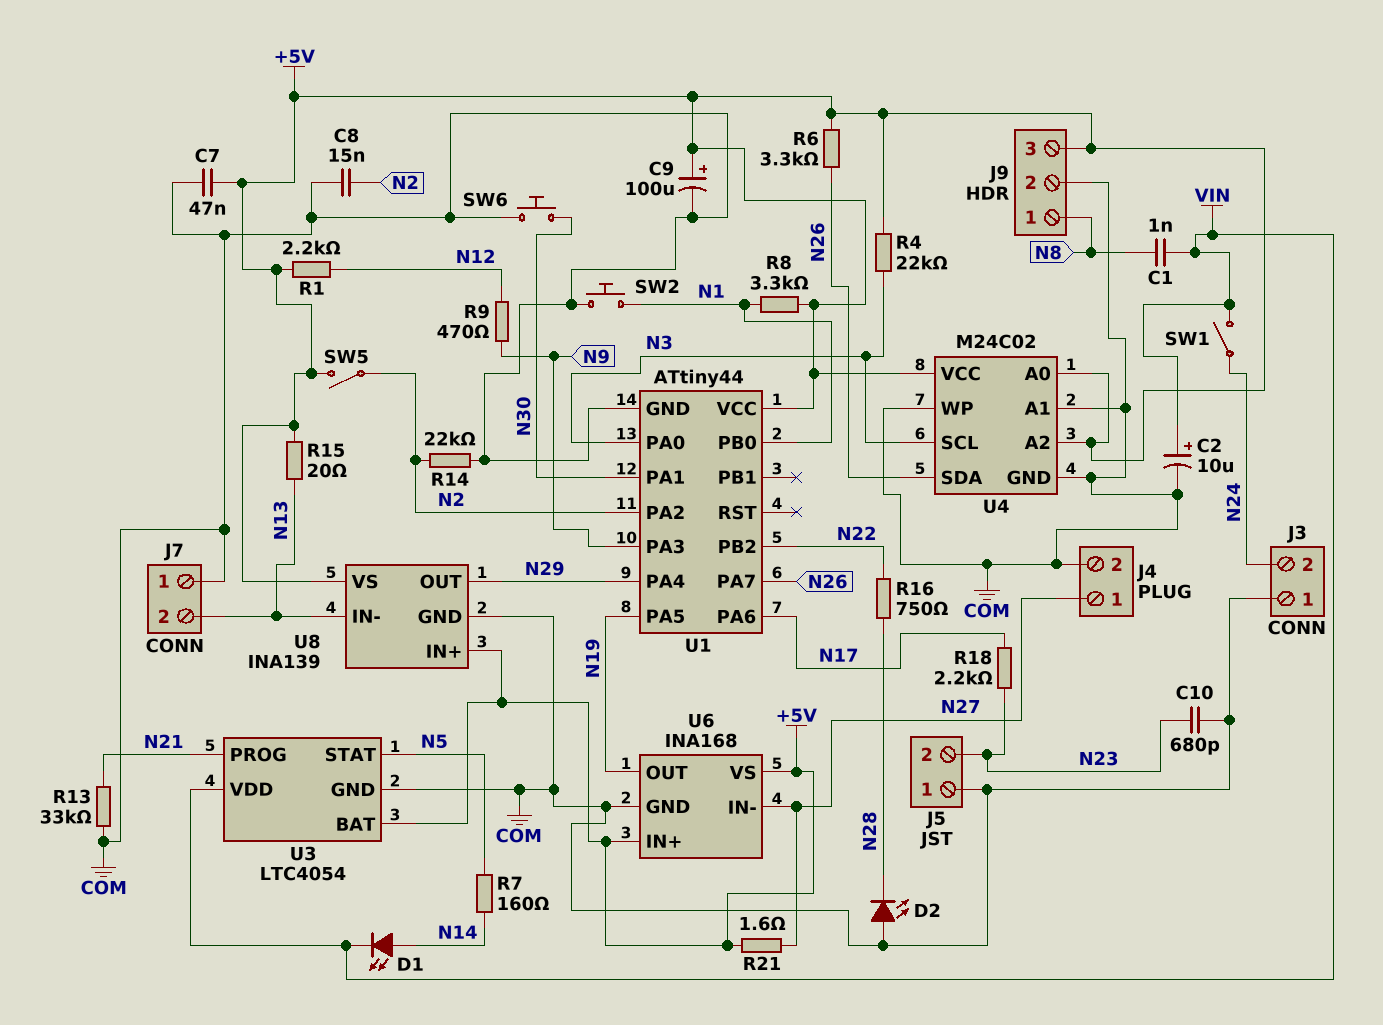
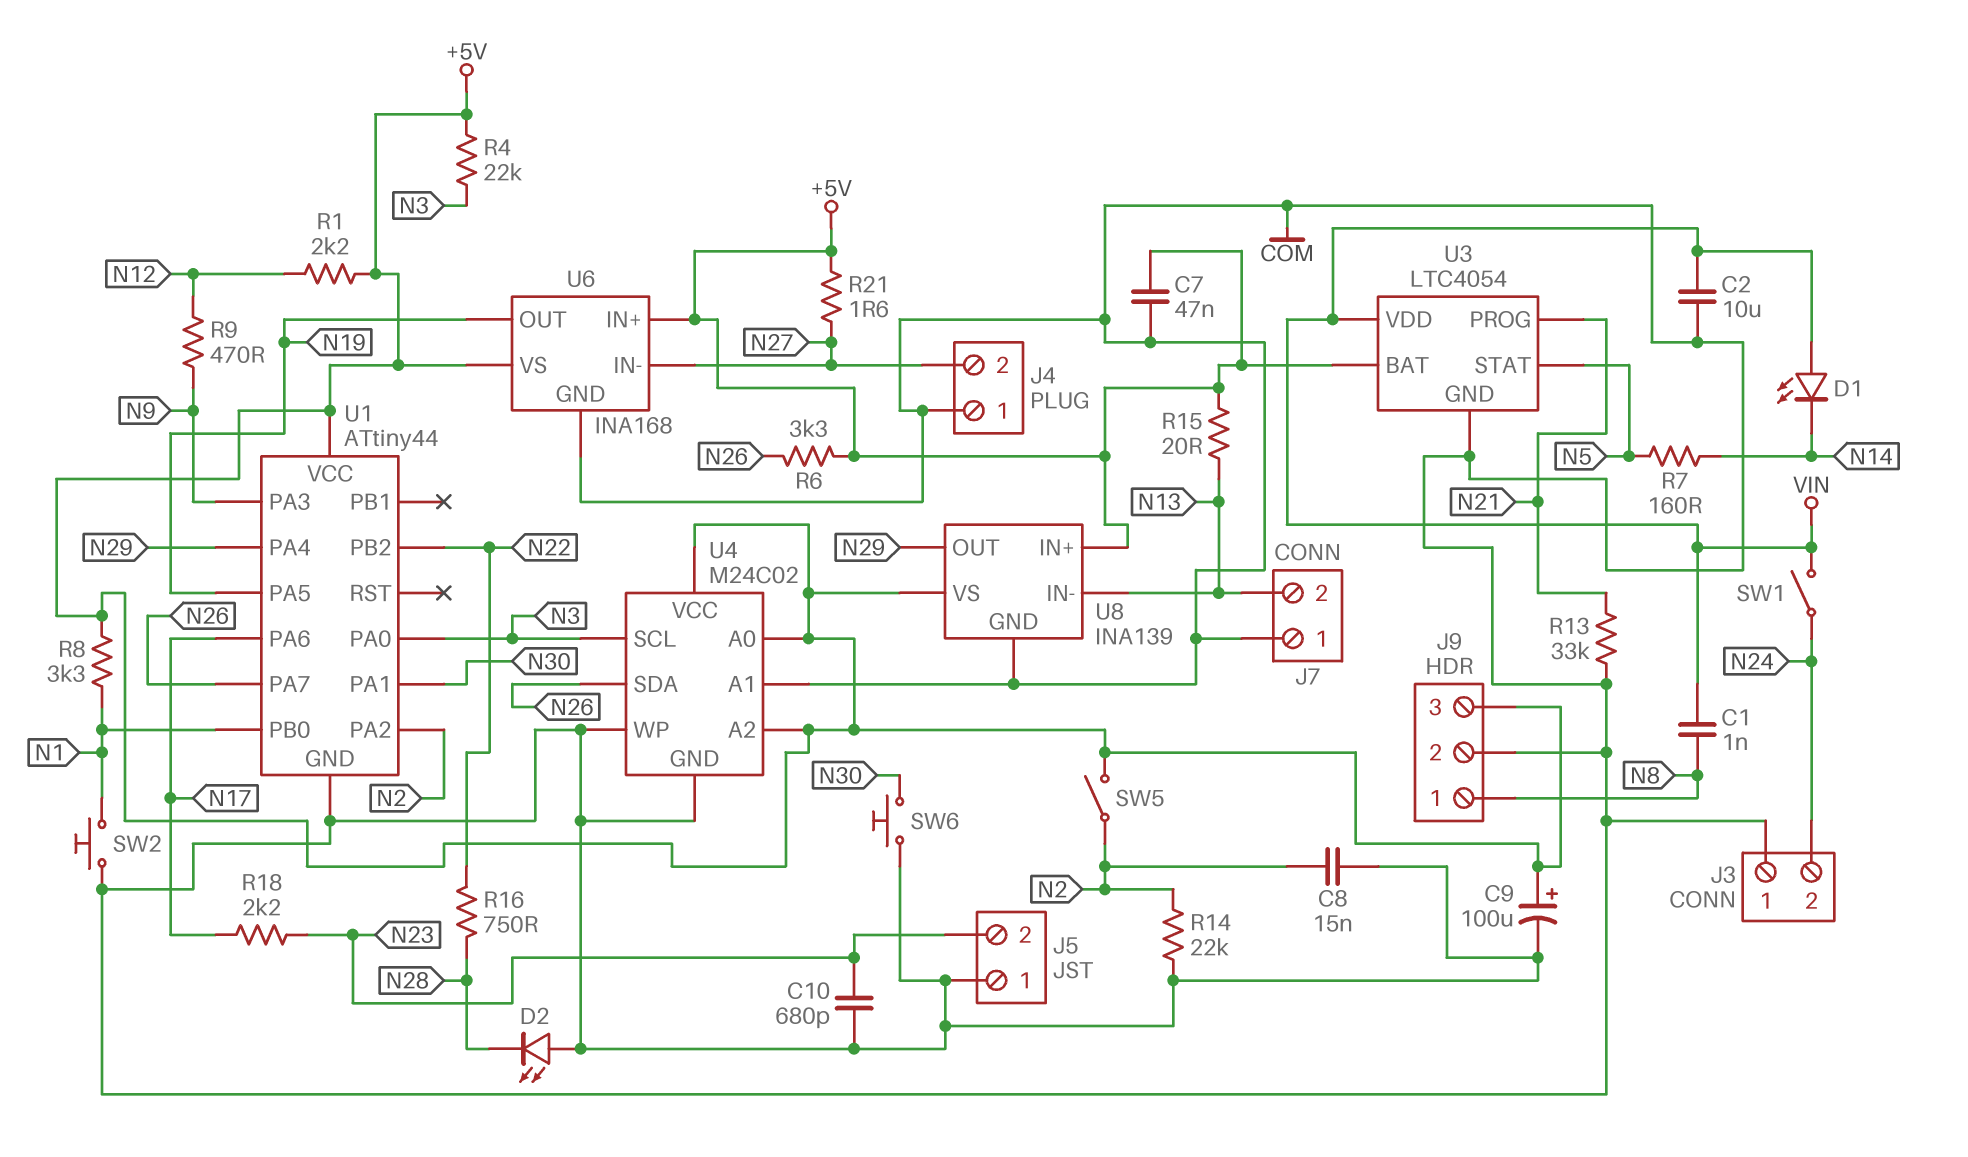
C2: 10uF (plus VIN, minus COM) -> 10uF (COM, VIN)
D1: LED (A N14, K VIN) -> LED (A VIN, K N14)
J4 pin 1: N27 -> COM
J4 pin 2: COM -> N27

